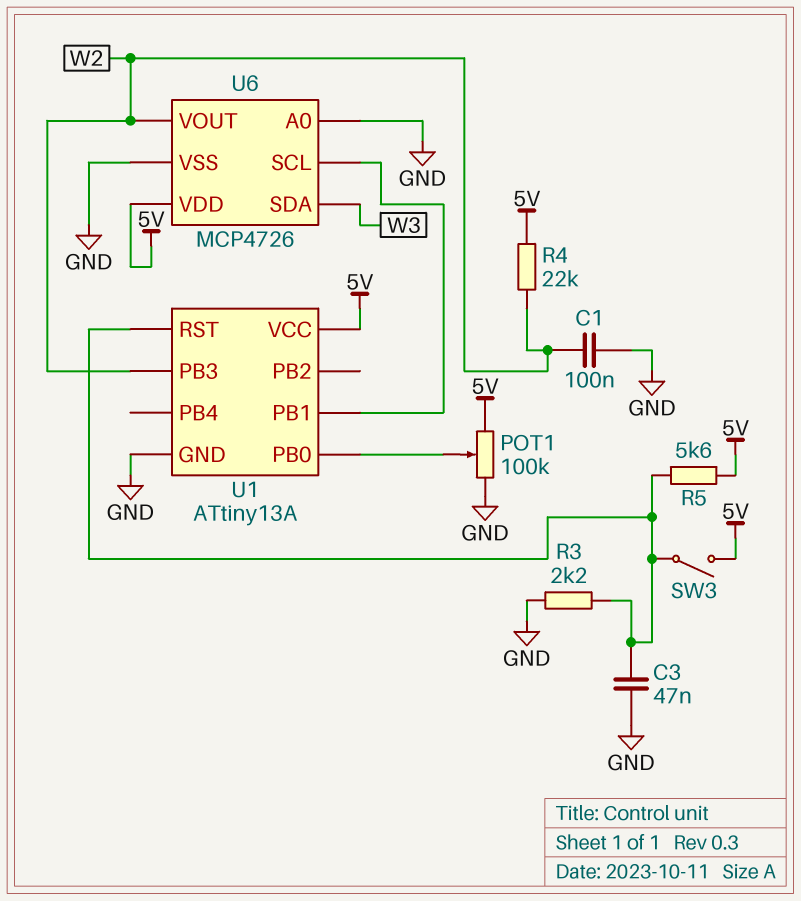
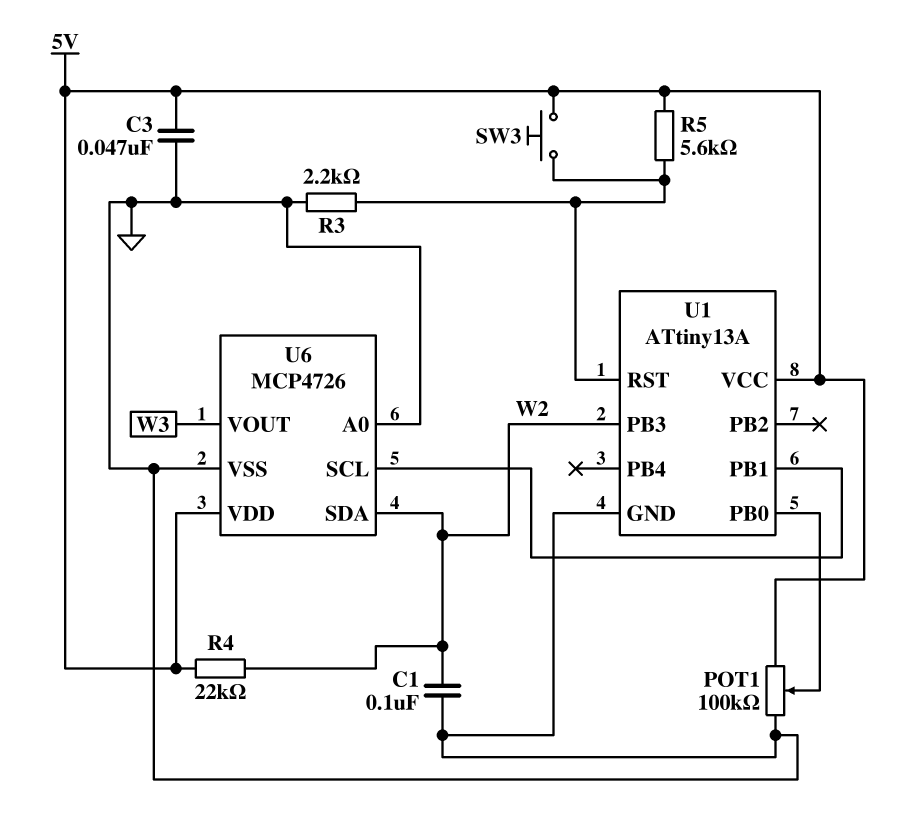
C3: 47nF (GND, U1/RST) -> 47nF (5V, GND)
SW3: switch (5V, U1/RST) -> button (5V, U1/RST)
U6 pin SDA: W3 -> W2
U6 pin VOUT: W2 -> W3

